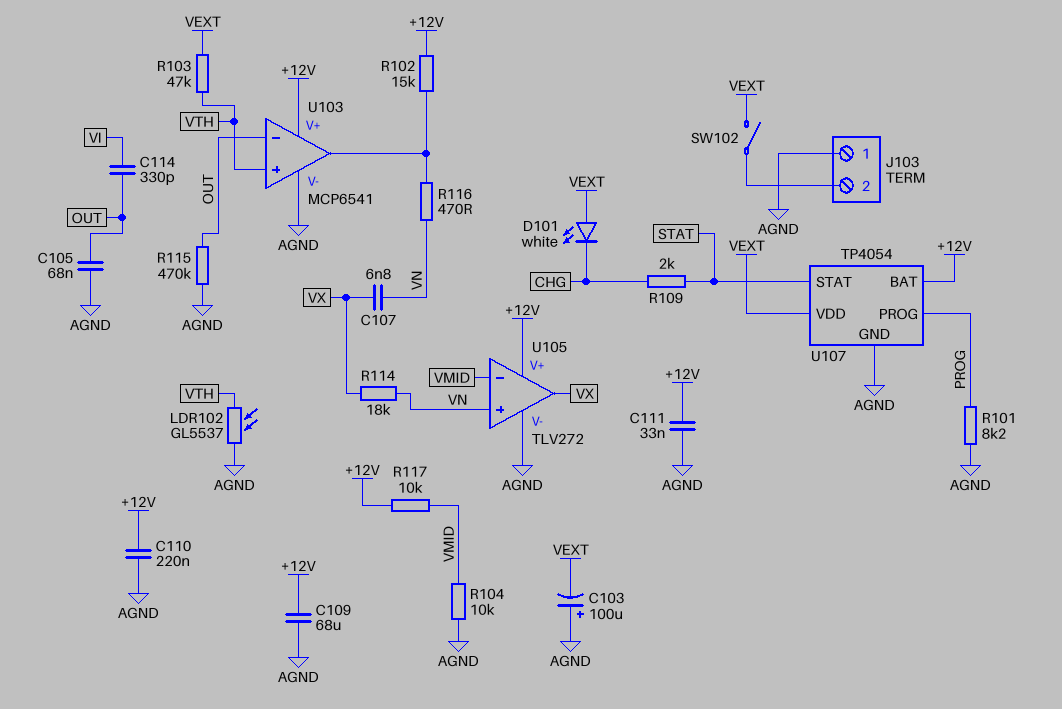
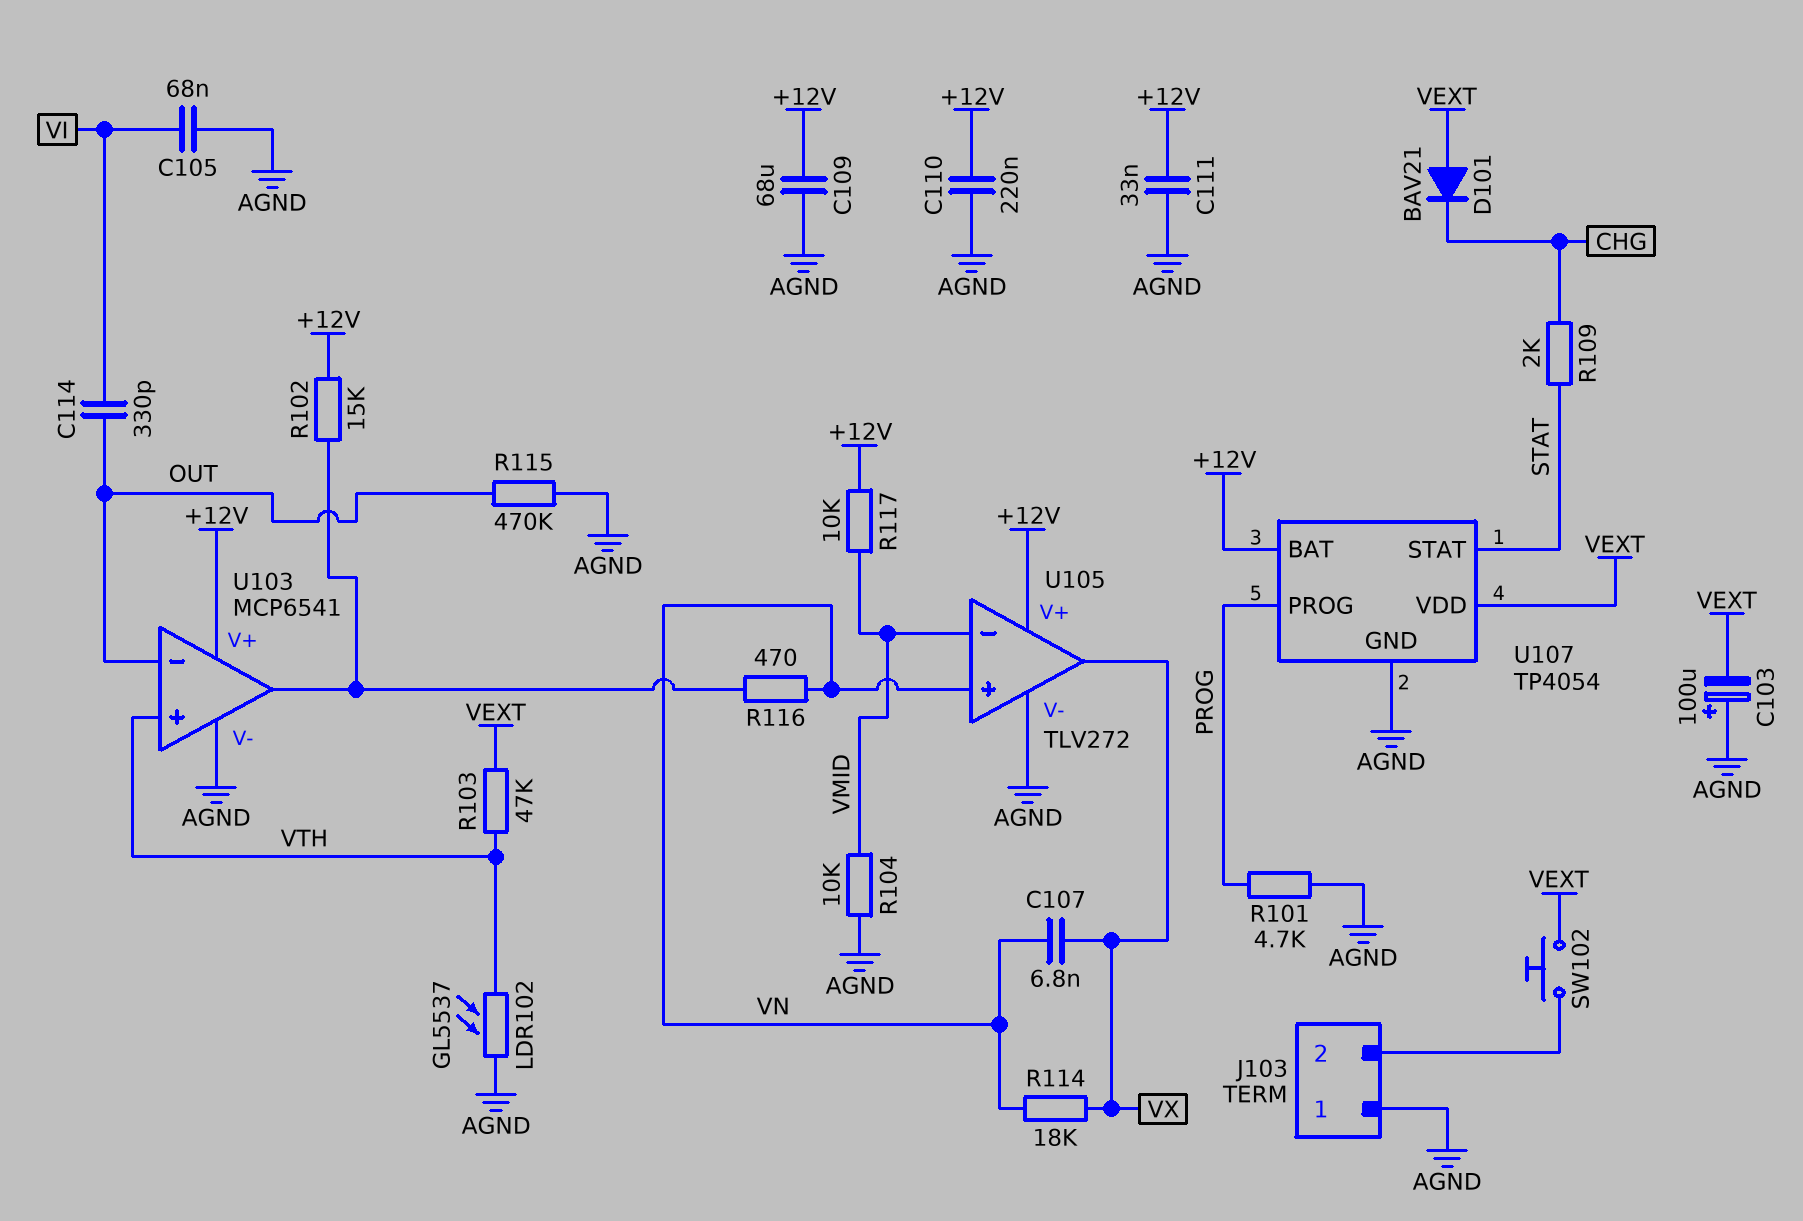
C105: 68nF (AGND, OUT) -> 68nF (AGND, VI)
D101: LED white (A VEXT, K CHG) -> diode BAV21 (A VEXT, K CHG)
R101: 8.2k (AGND, PROG) -> 4.7k (AGND, PROG)
SW102: switch (J103/2, VEXT) -> button (J103/2, VEXT)

